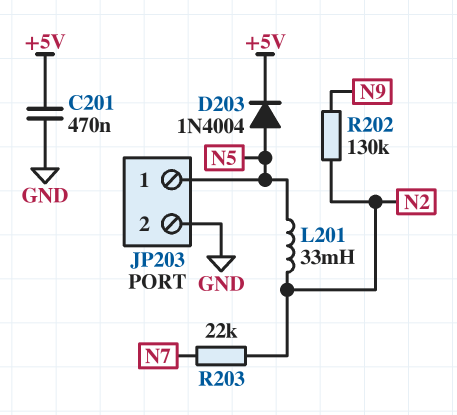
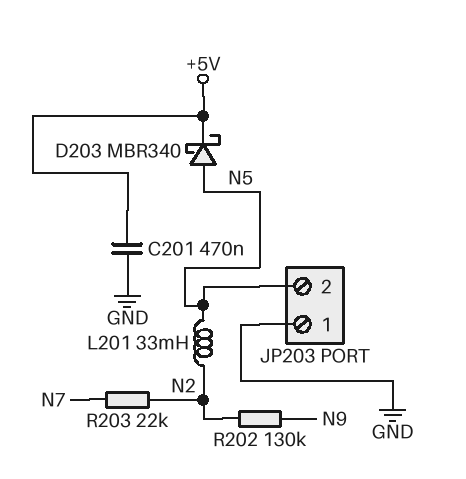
D203: diode 1N4004 (A N5, K +5V) -> schottky MBR340 (A N5, K +5V)
JP203 pin 1: N5 -> GND
JP203 pin 2: GND -> N5

